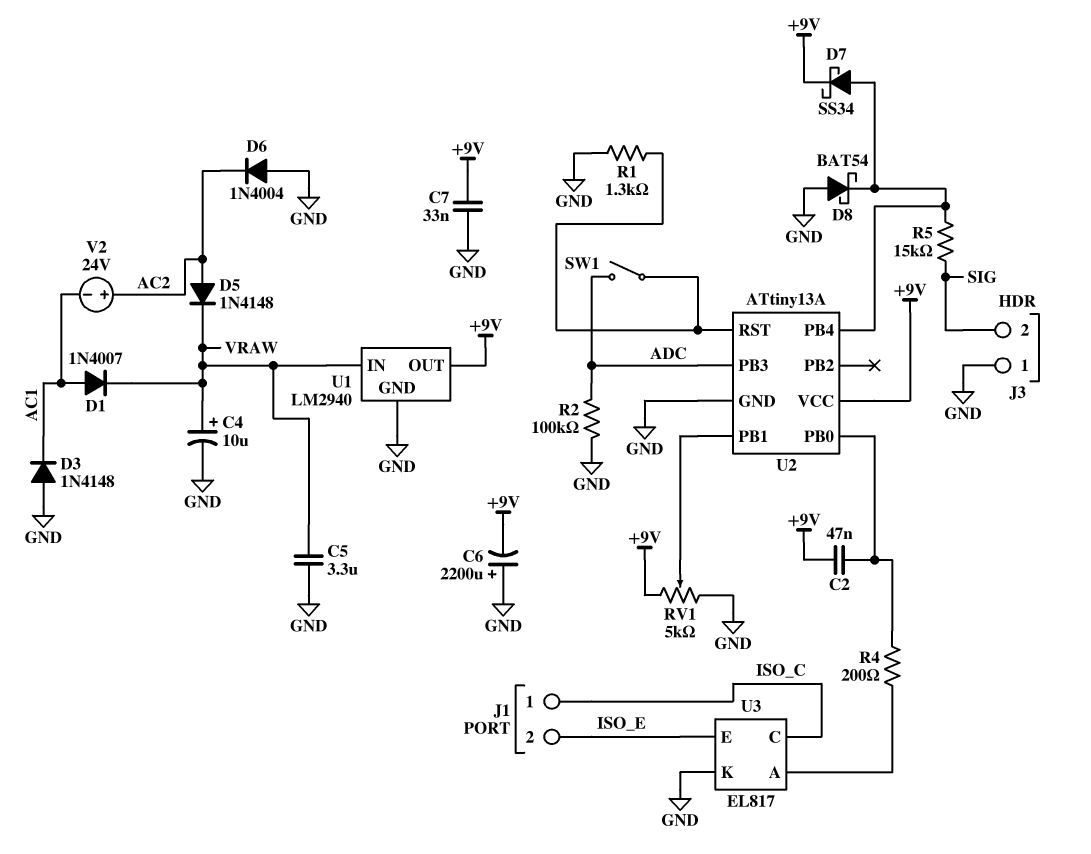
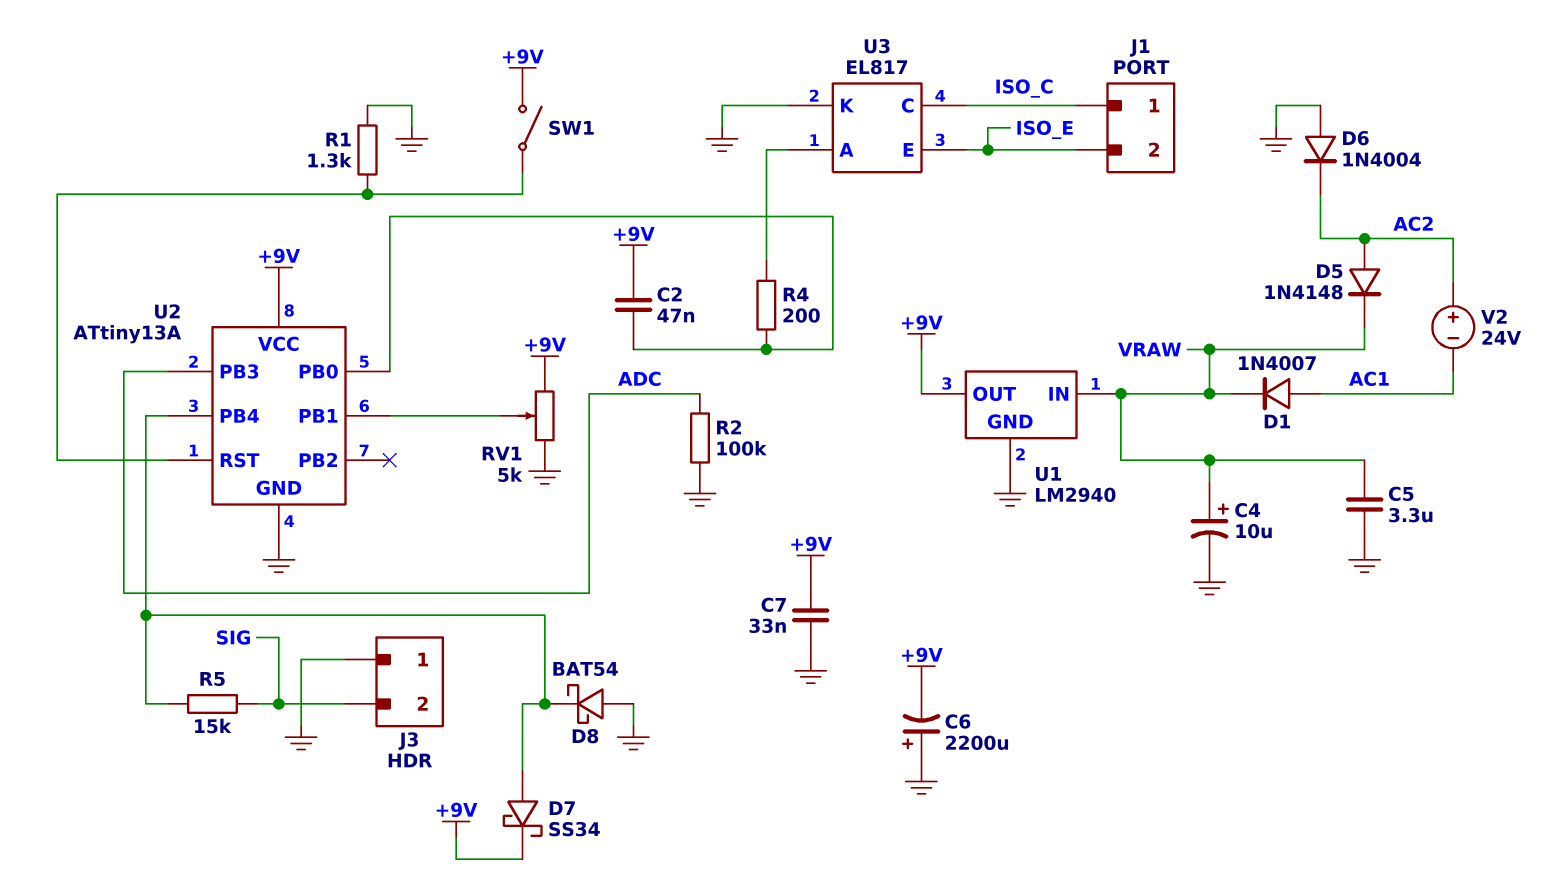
D3: diode 1N4148 (A GND, K AC1) -> none
SW1: switch (ADC, U2/RST) -> switch (+9V, U2/RST)

